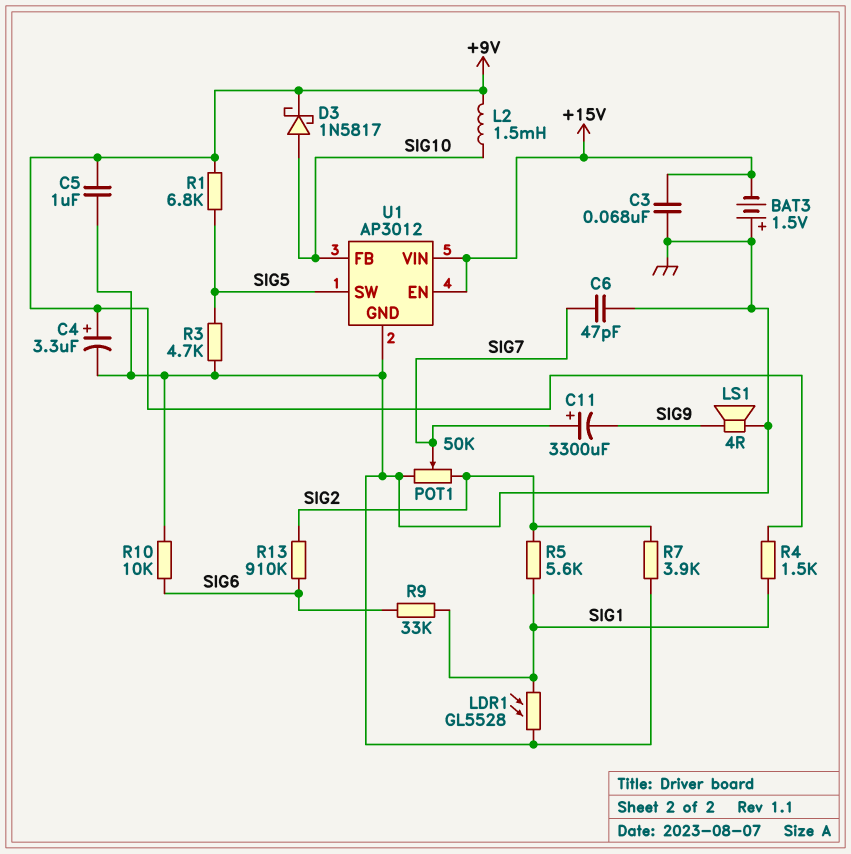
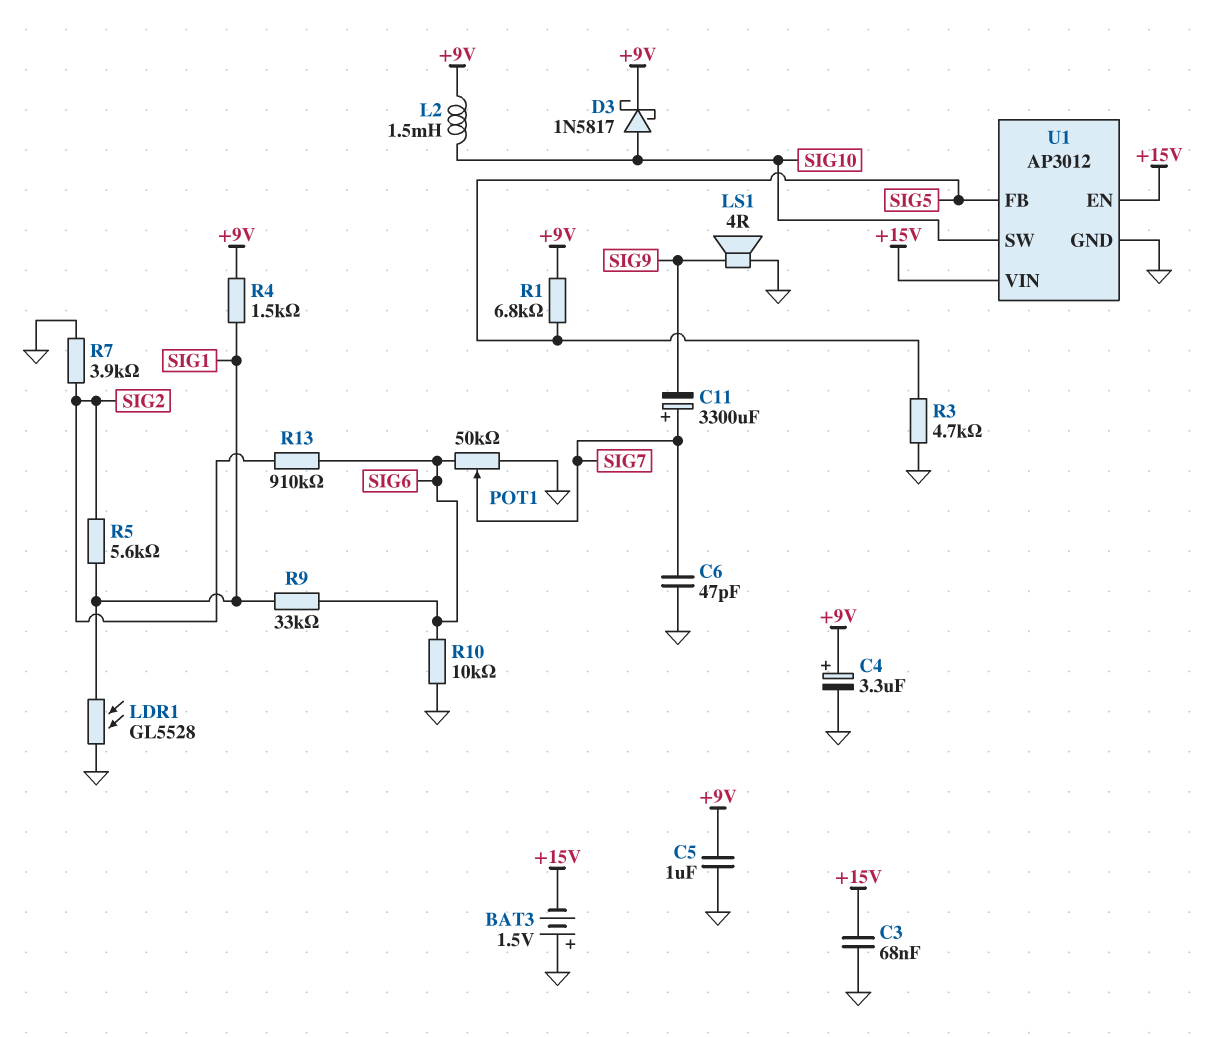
POT1: 50k (GND, SIG2, wiper SIG7) -> 50k (GND, SIG6, wiper SIG7)
U1 pin FB: SIG10 -> SIG5
U1 pin SW: SIG5 -> SIG10

